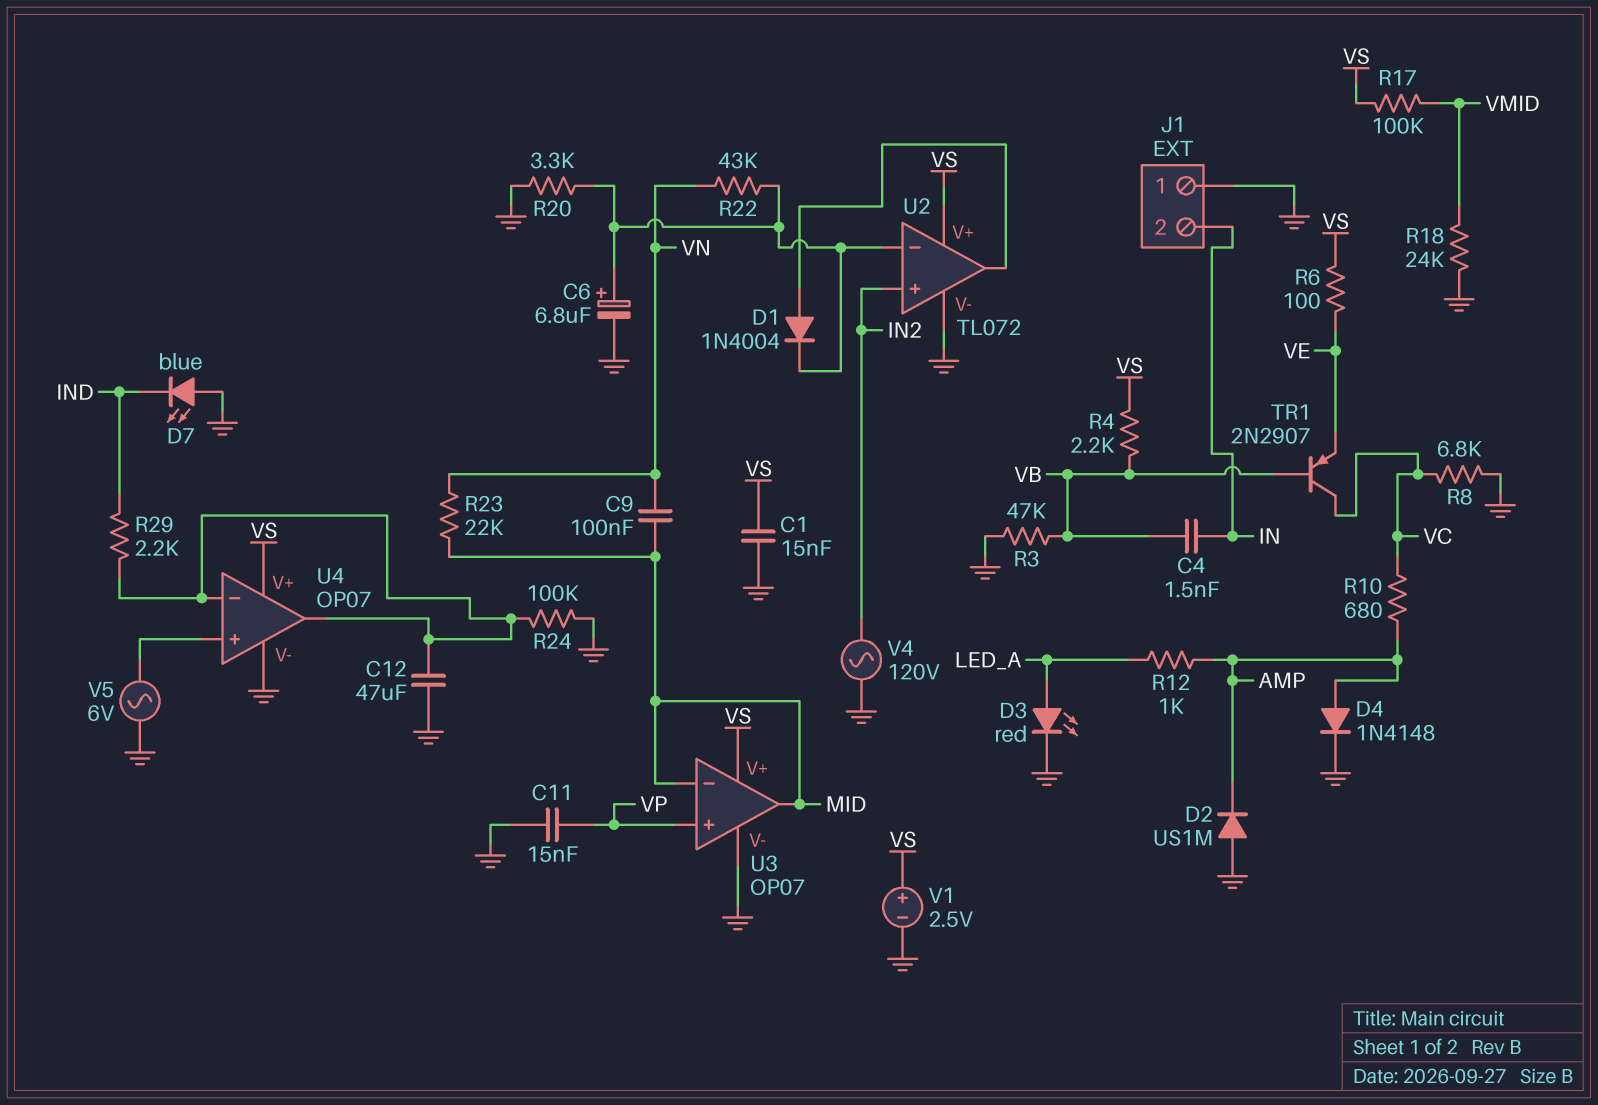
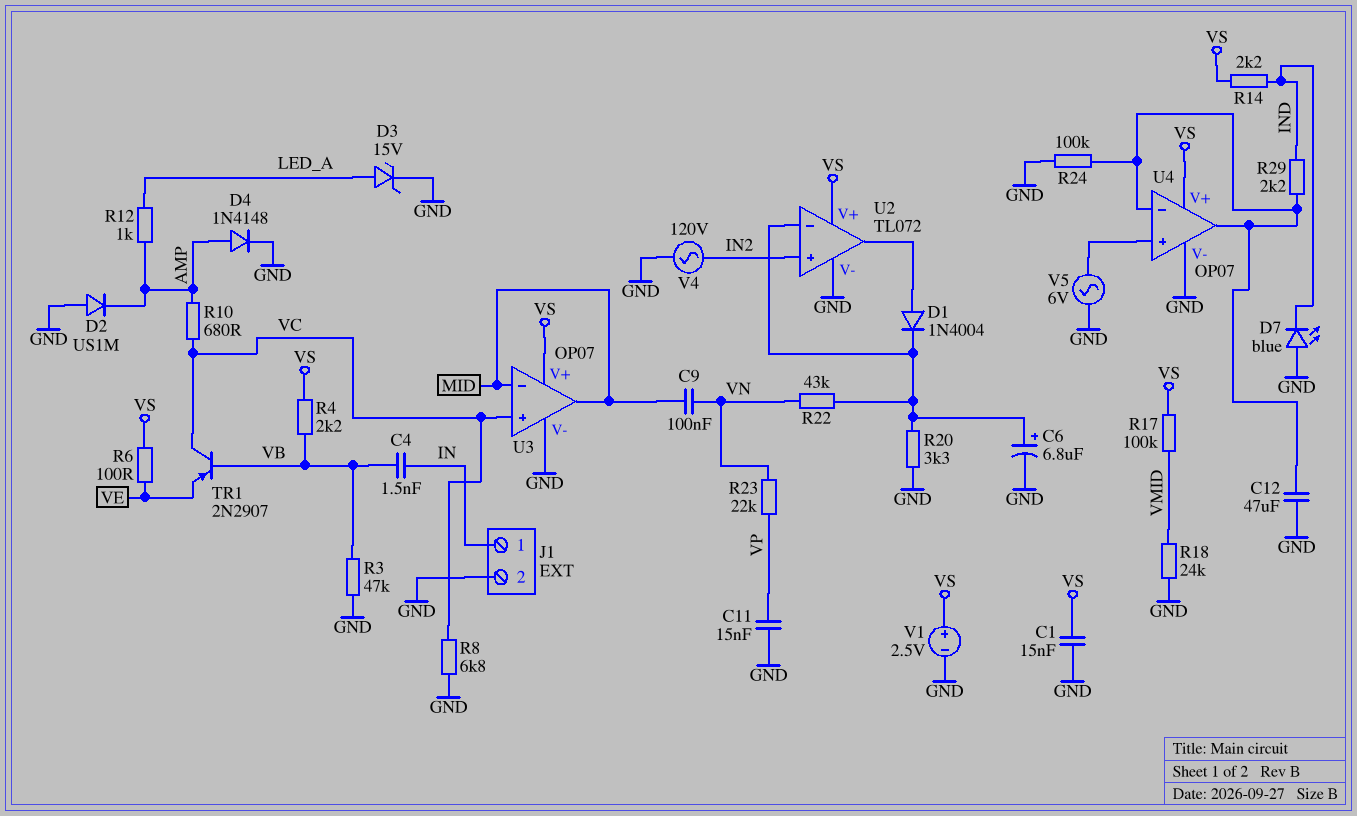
D3: LED red (A LED_A, K GND) -> zener 15V (A LED_A, K GND)
J1 pin 1: GND -> IN
J1 pin 2: IN -> GND
R14: none -> 2.2k (IND, VS)
R23: 22k (MID, VN) -> 22k (VN, VP)
U3 pin in+: VP -> VC

